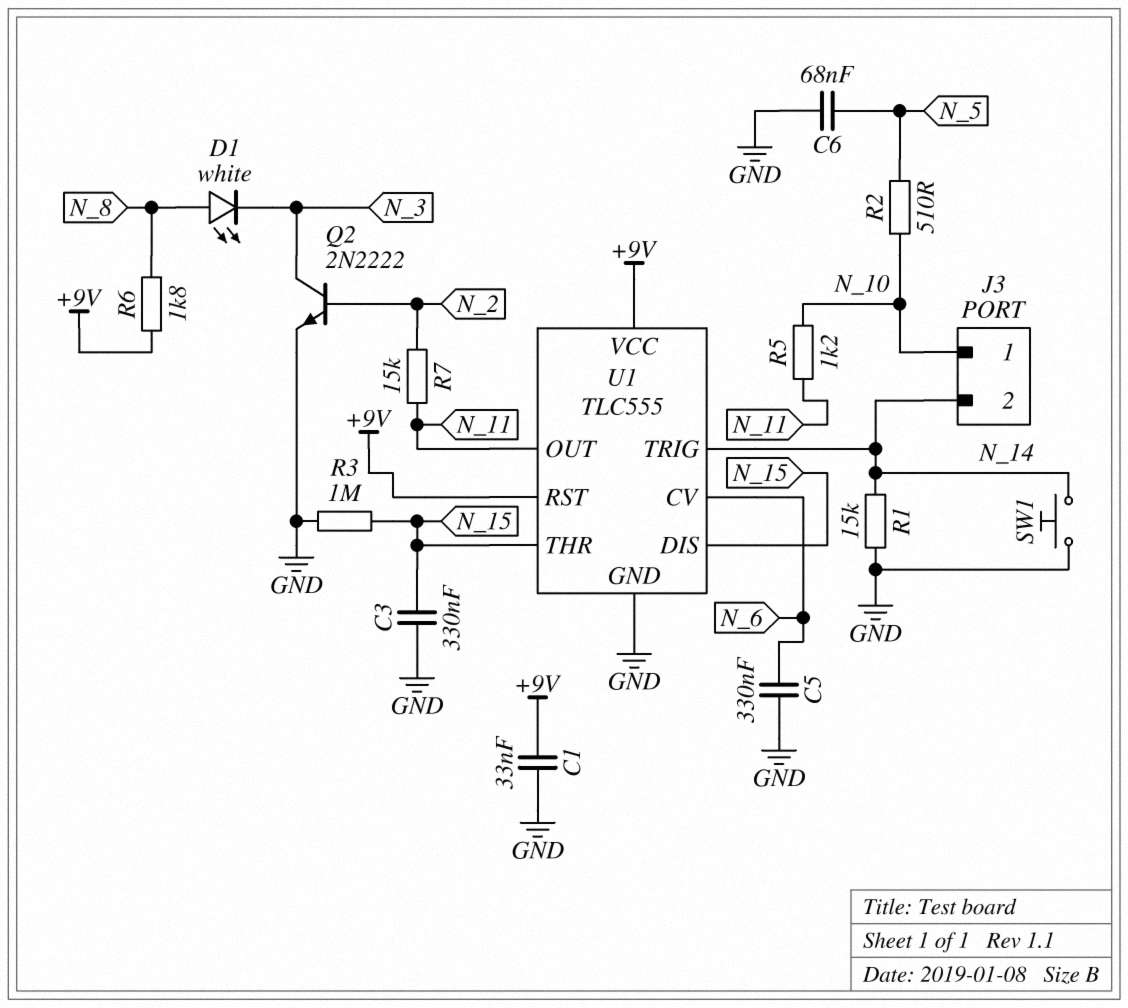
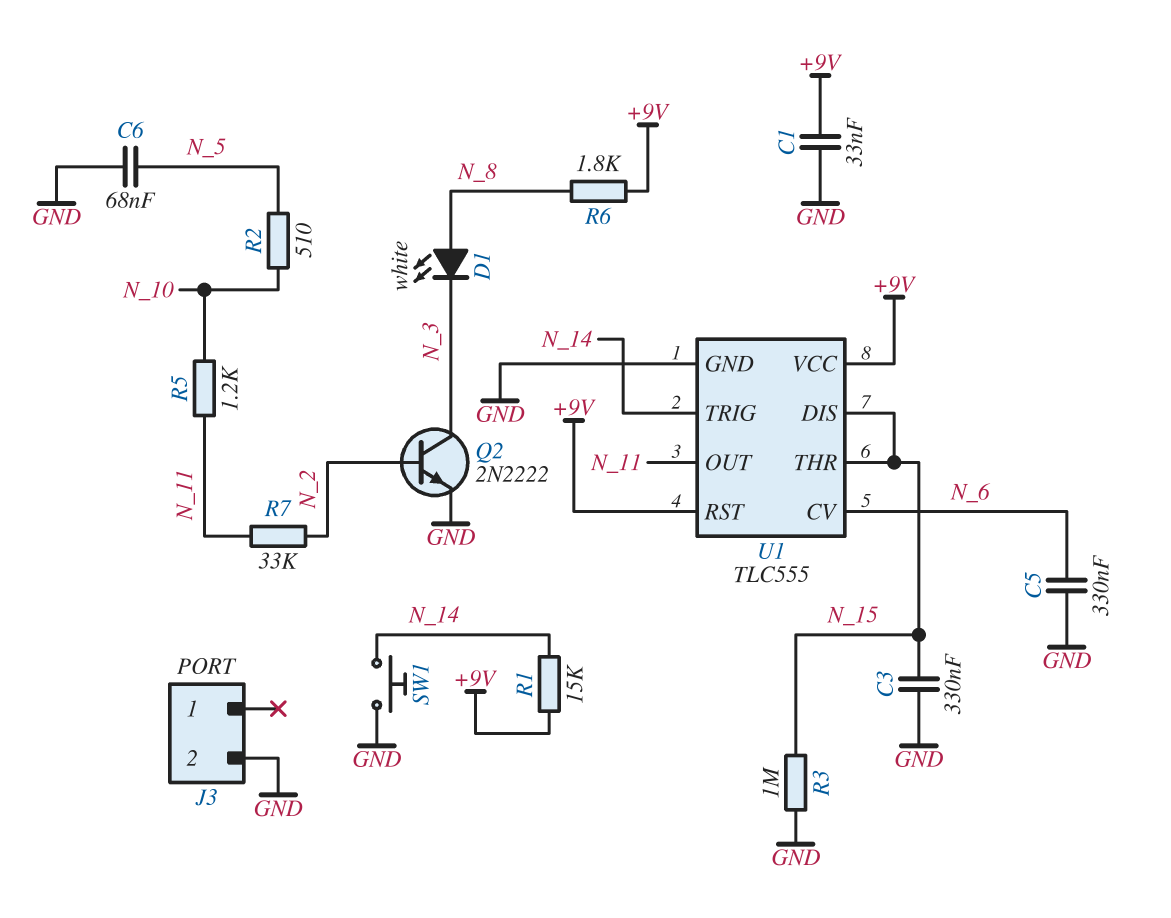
J3 pin 1: N_10 -> none
J3 pin 2: N_14 -> GND
R1: 15k (GND, N_14) -> 15k (+9V, N_14)
R7: 15k (N_2, N_11) -> 33k (N_2, N_11)

